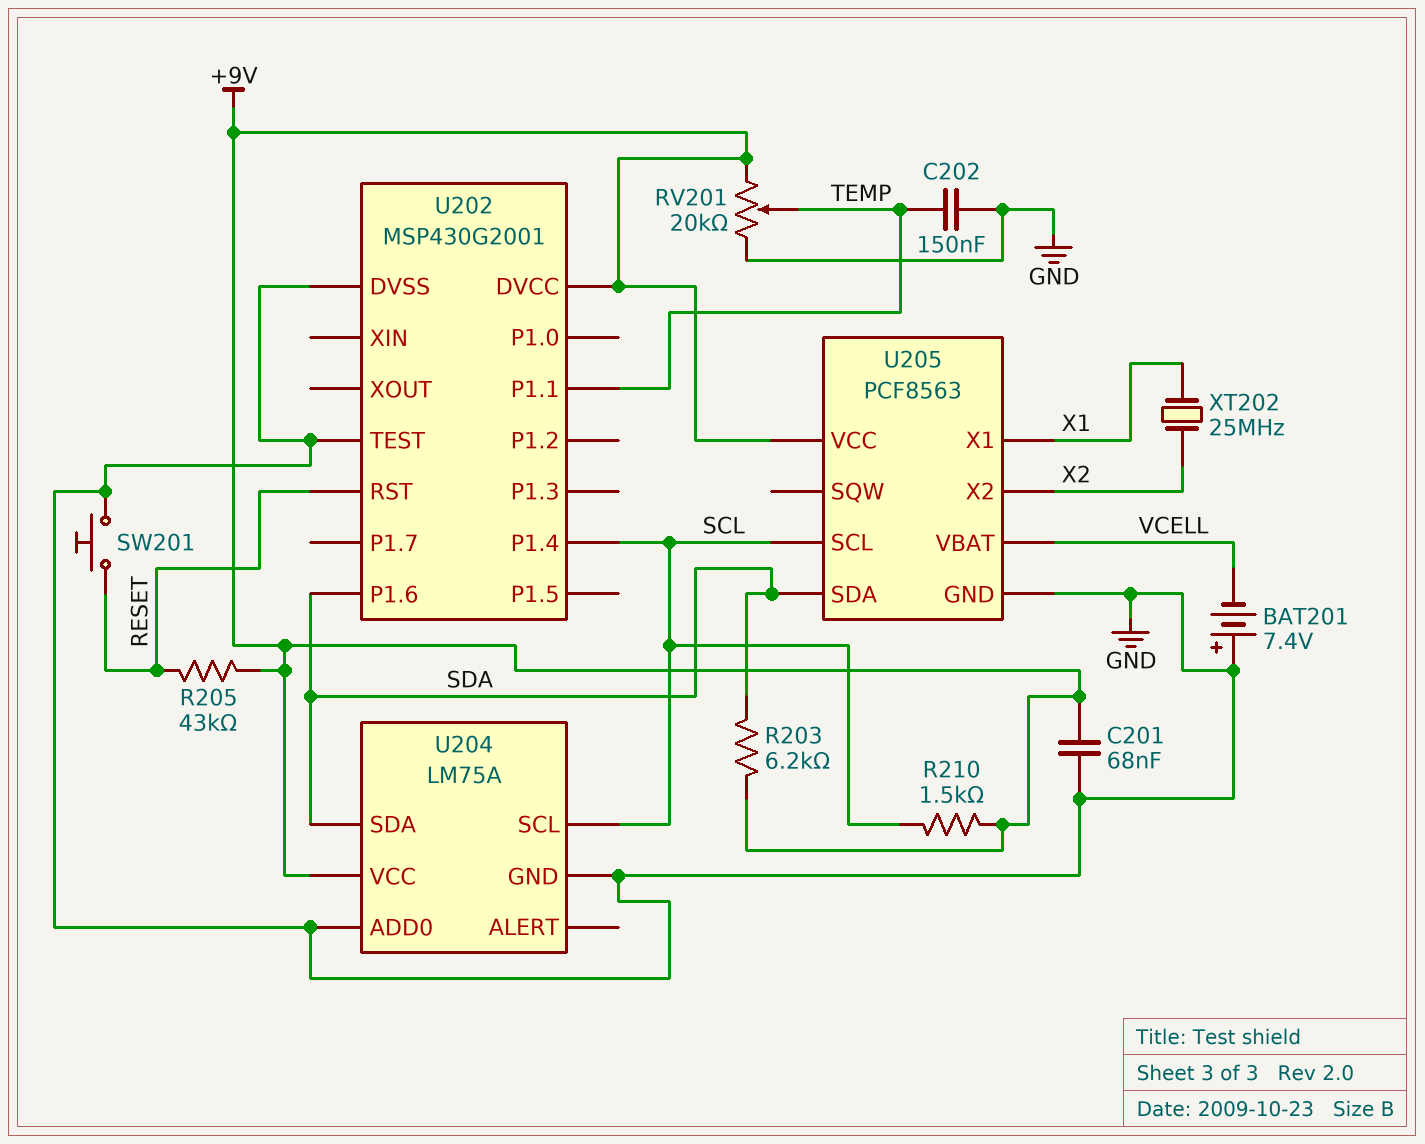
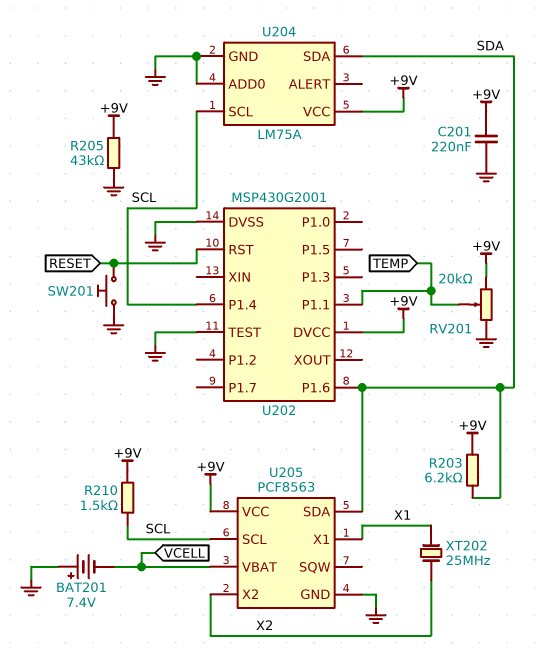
C201: 68nF (+9V, GND) -> 220nF (+9V, GND)
C202: 150nF (GND, TEMP) -> none
R205: 43k (+9V, RESET) -> 43k (+9V, GND)

